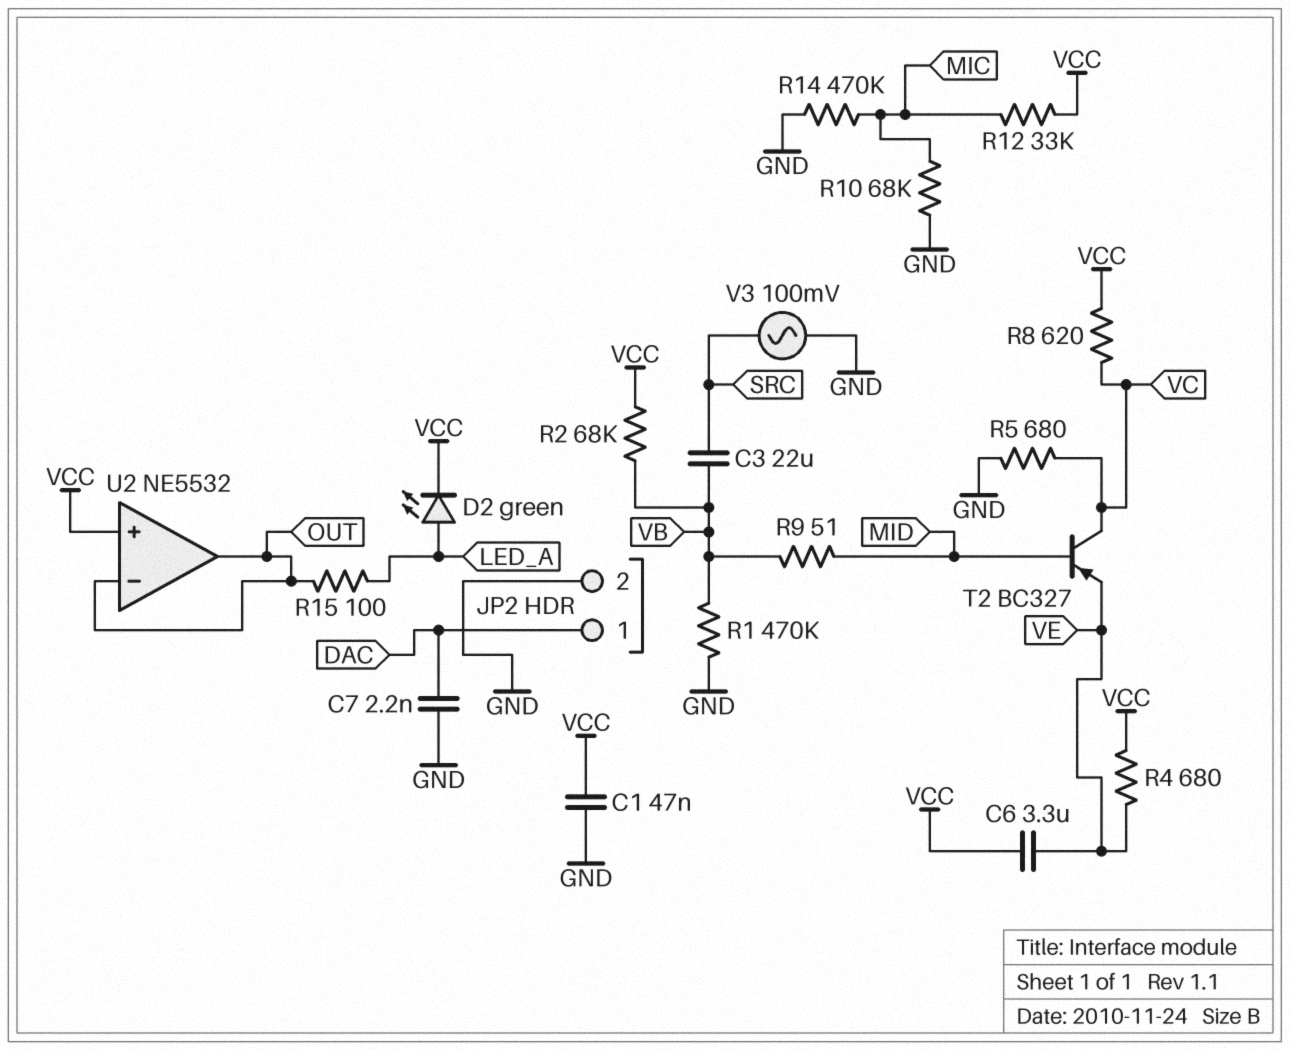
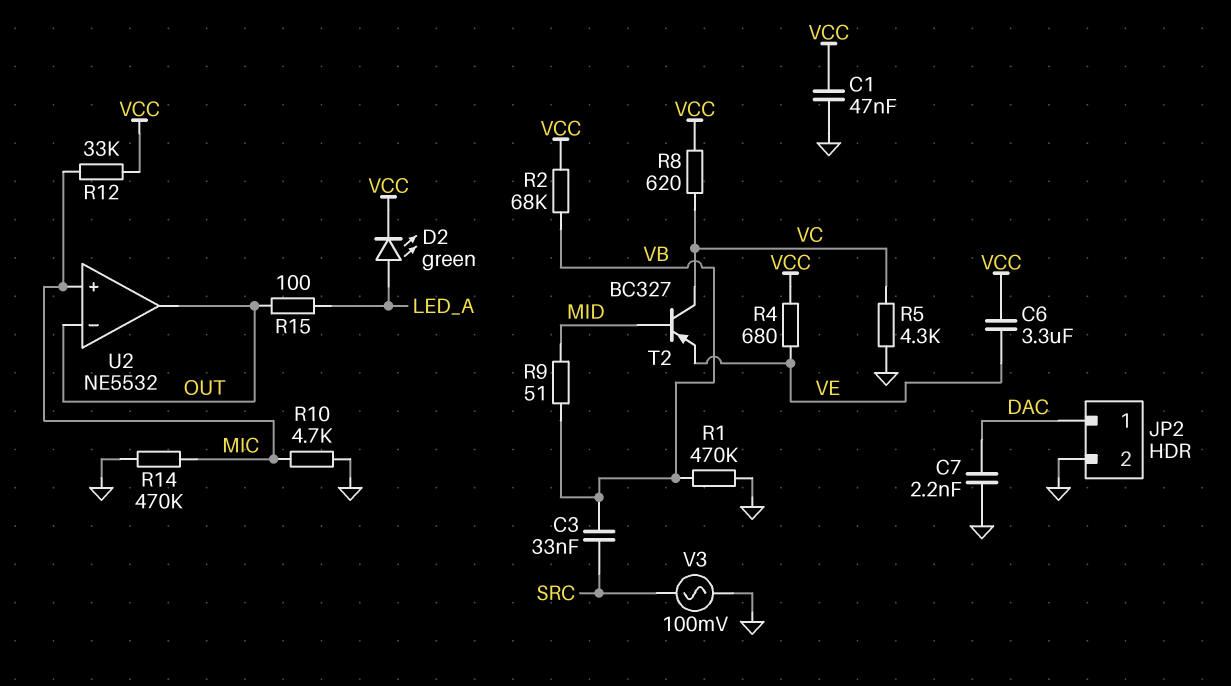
C3: 22uF (SRC, VB) -> 33nF (SRC, VB)
R5: 680 (GND, VC) -> 4.3k (GND, VC)
R10: 68k (GND, MIC) -> 4.7k (GND, MIC)
U2 pin in+: VCC -> MIC

